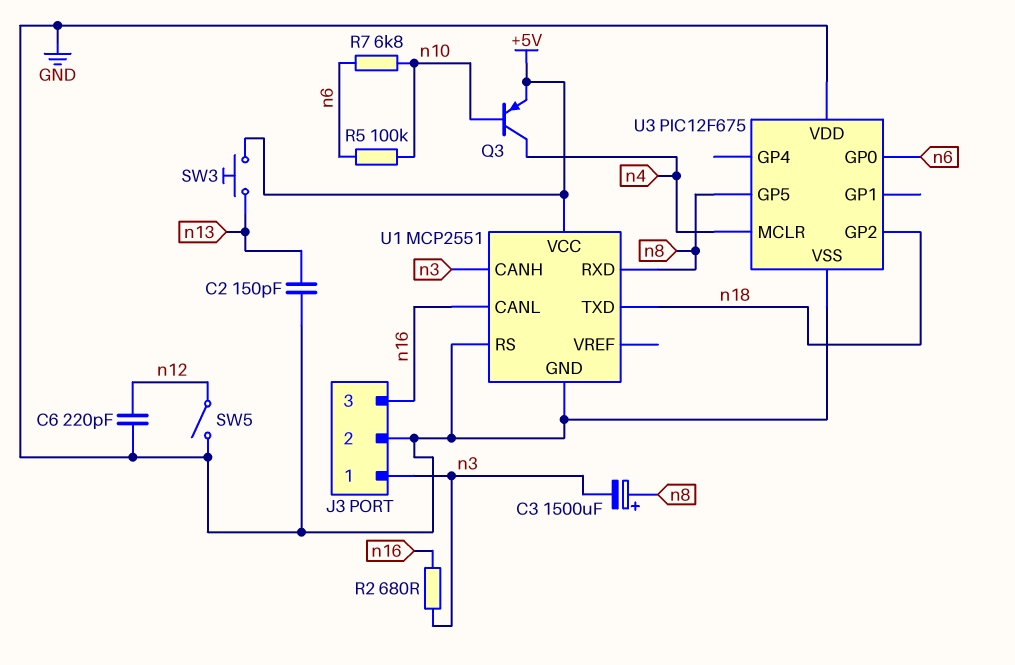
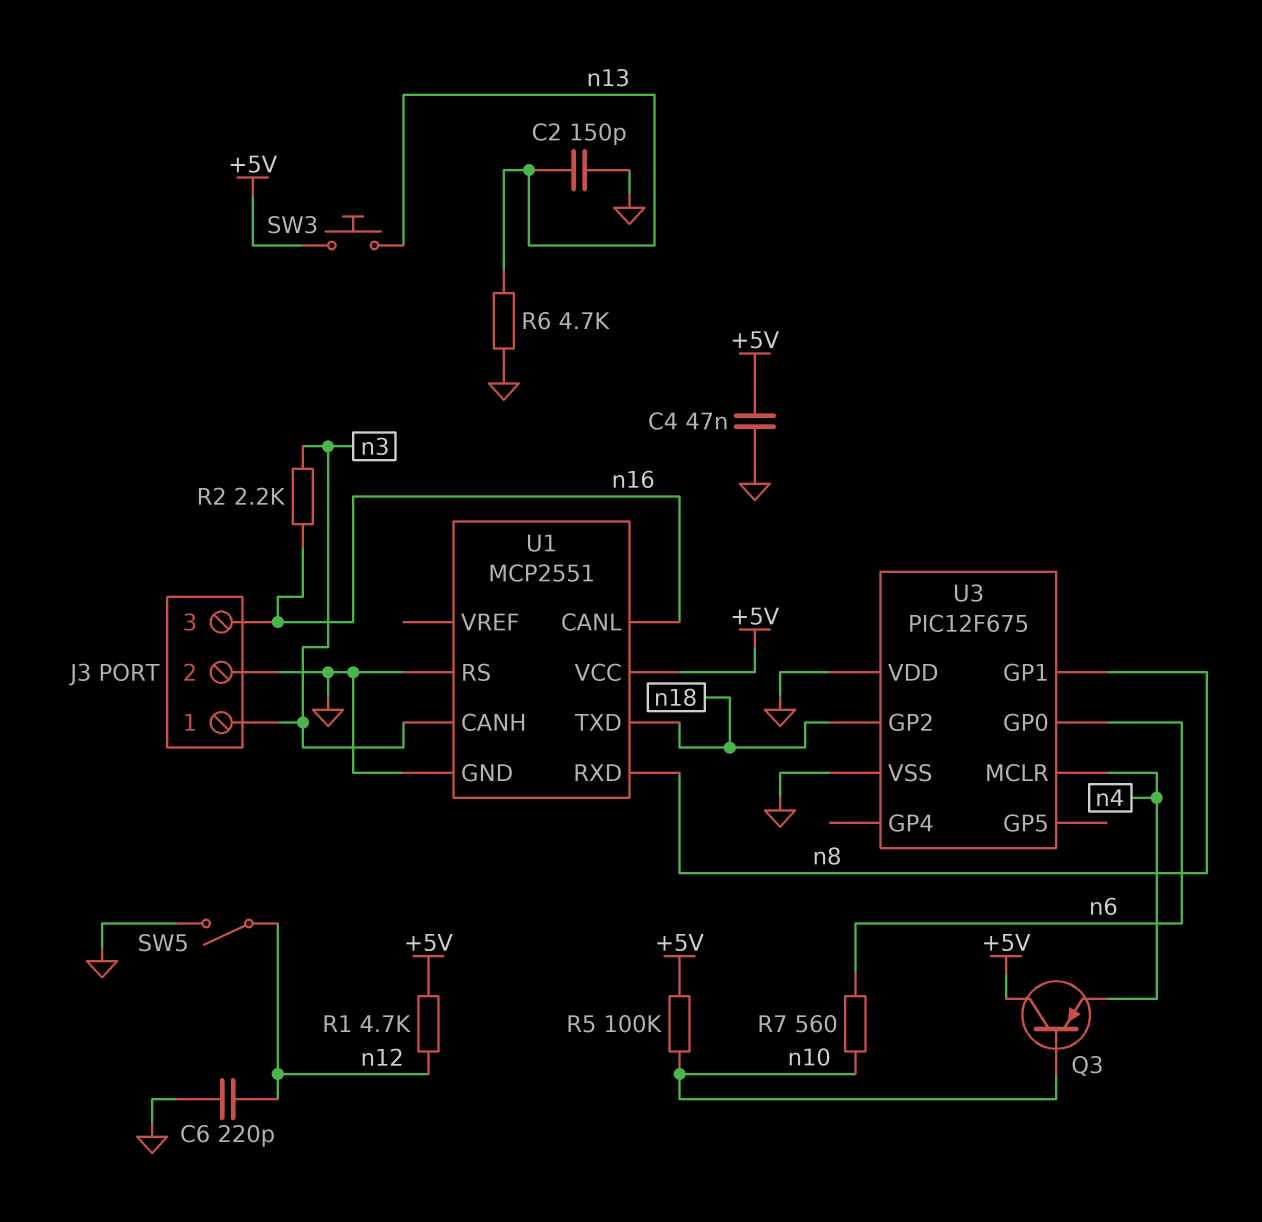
C3: 1500uF (plus n8, minus n3) -> none
C4: none -> 47nF (+5V, GND)
Q3: PNP (B n10, C n4, E +5V) -> PNP (B n10, C +5V, E n4)
R1: none -> 4.7k (+5V, n12)
R2: 680 (n3, n16) -> 2.2k (n3, n16)
R5: 100k (n6, n10) -> 100k (+5V, n10)
R6: none -> 4.7k (GND, n13)
R7: 6.8k (n6, n10) -> 560 (n6, n10)
U3 pin GP1: none -> n8
U3 pin GP5: n8 -> none

